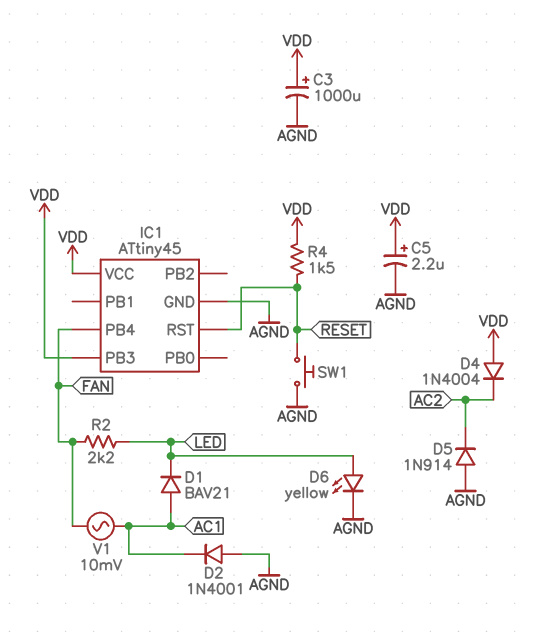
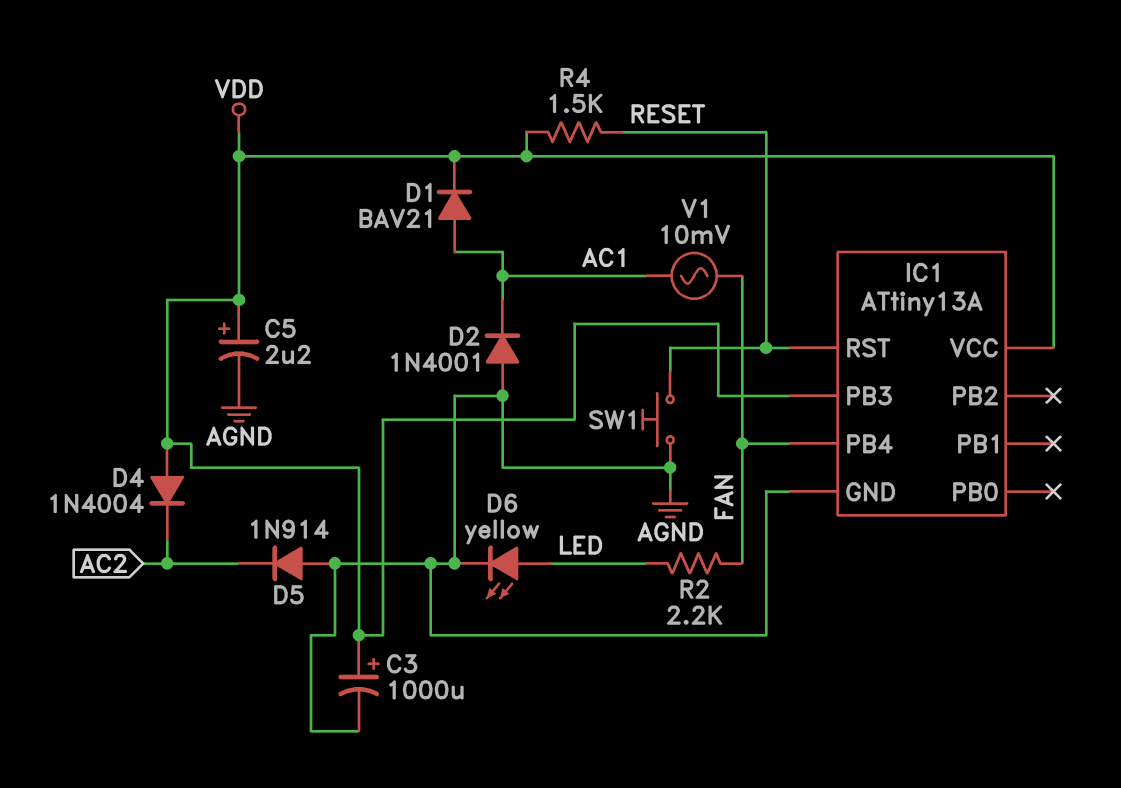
D1: diode BAV21 (A AC1, K LED) -> diode BAV21 (A AC1, K VDD)
IC1: ATtiny45 -> ATtiny13A

